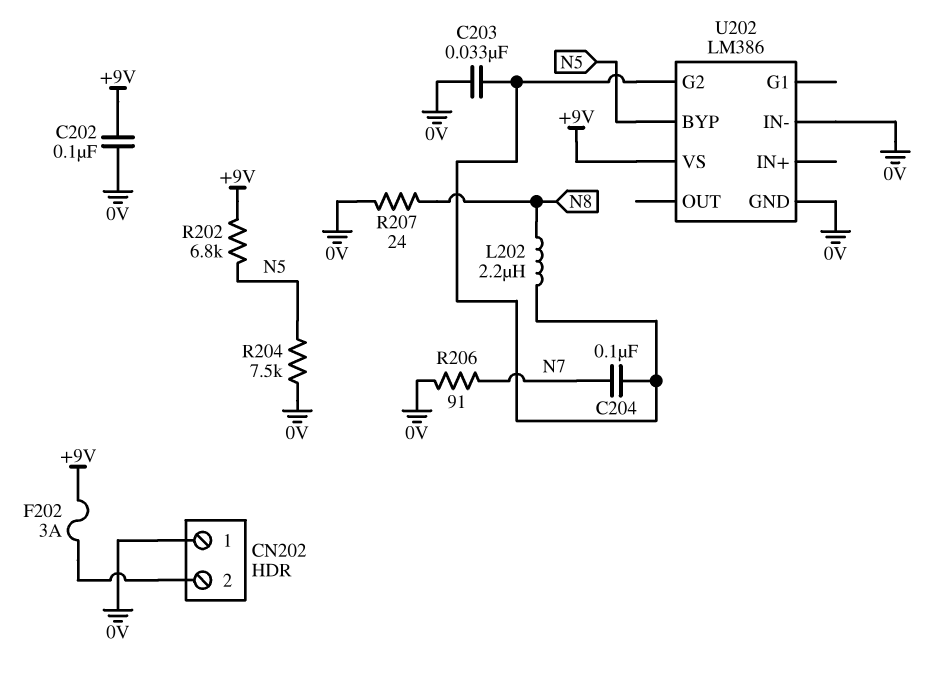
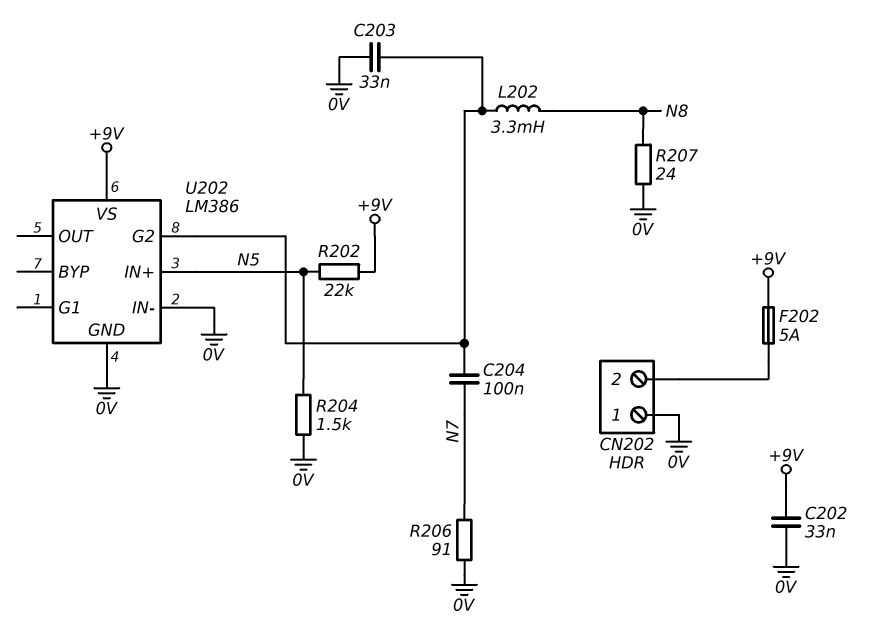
C202: 100nF (+9V, 0V) -> 33nF (+9V, 0V)
F202: 3A (+9V, CN202/2) -> 5A (+9V, CN202/2)
L202: 2.2uH (N8, U202/G2) -> 3.3mH (N8, U202/G2)
R202: 6.8k (+9V, N5) -> 22k (+9V, N5)
R204: 7.5k (0V, N5) -> 1.5k (0V, N5)
U202 pin BYP: N5 -> none
U202 pin IN+: none -> N5

